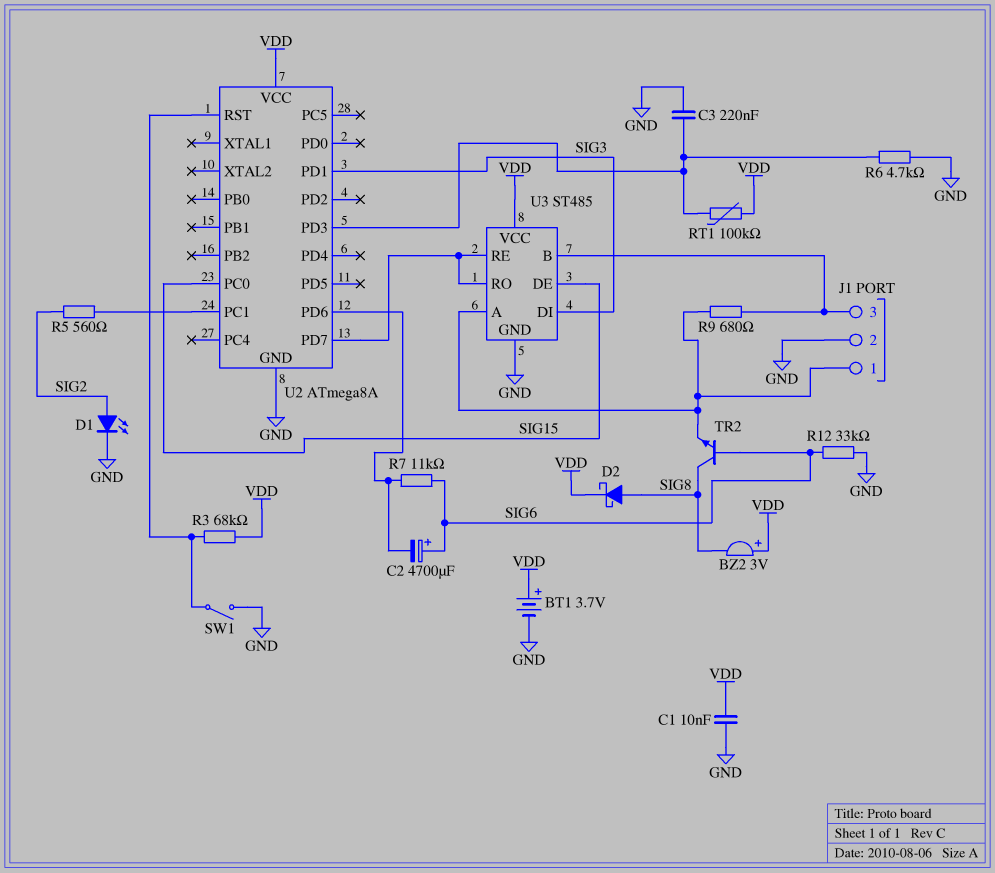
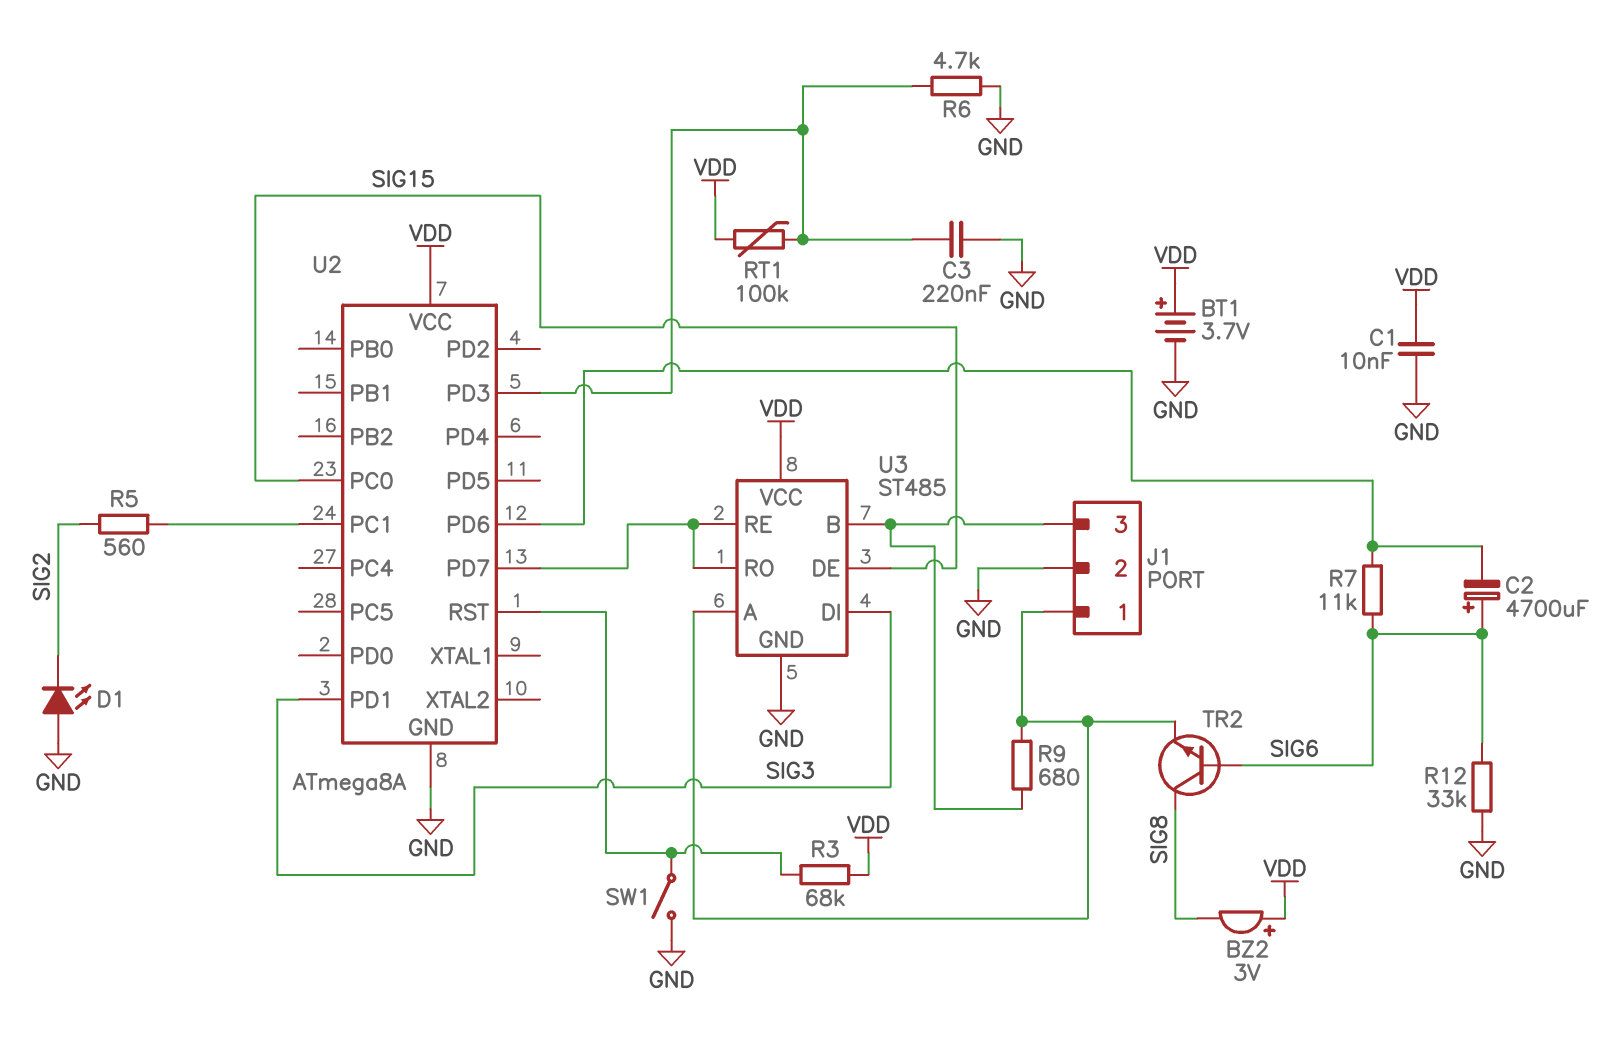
D1: LED (A SIG2, K GND) -> LED (A GND, K SIG2)
D2: schottky (A SIG8, K VDD) -> none

